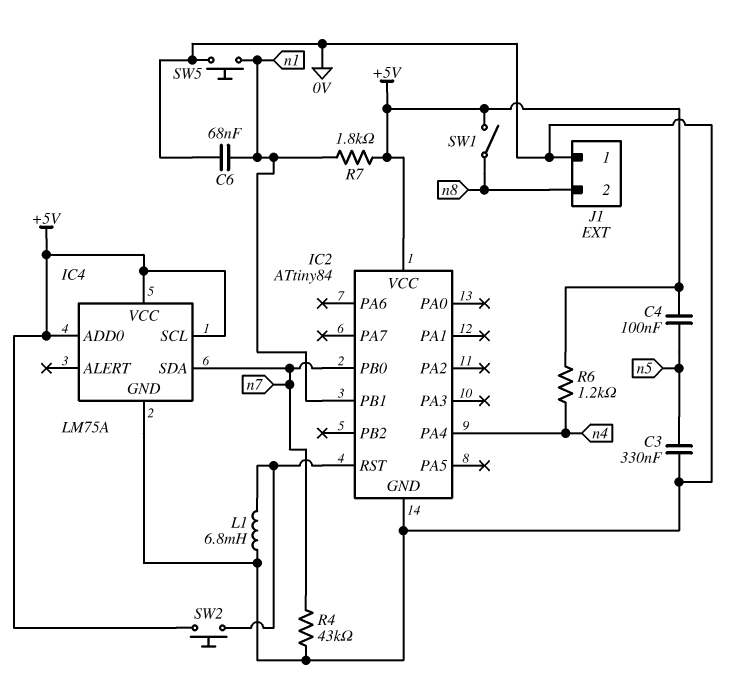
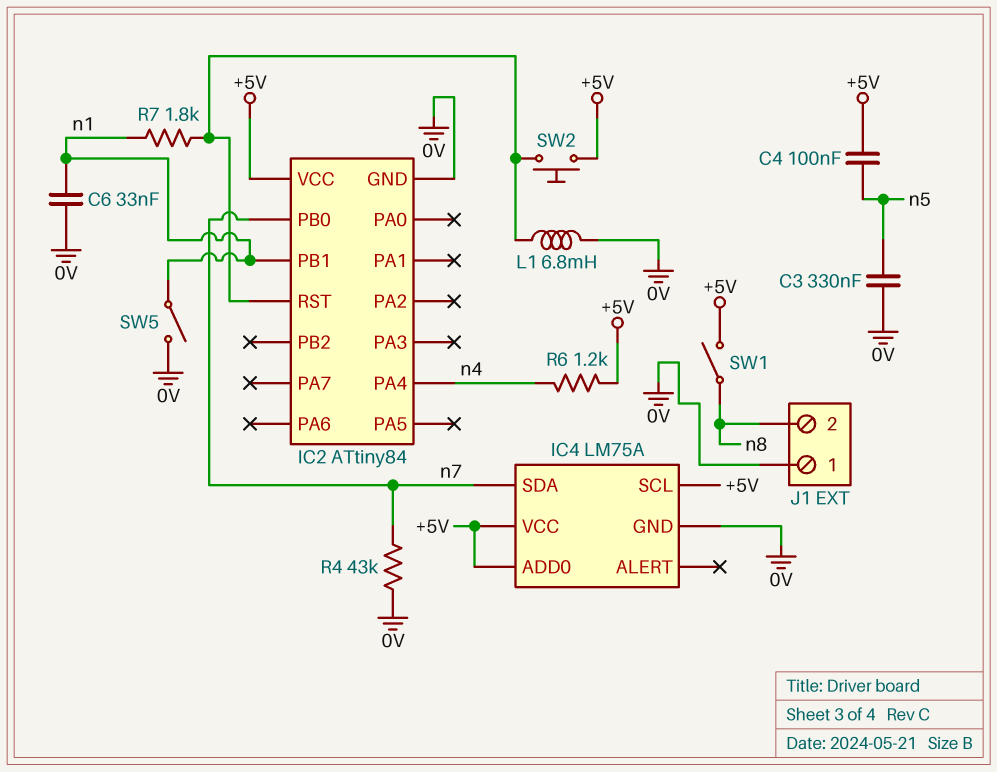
C6: 68nF (0V, n1) -> 33nF (0V, n1)
R7: 1.8k (+5V, n1) -> 1.8k (IC2/RST, n1)
SW5: button (0V, n1) -> switch (0V, n1)

